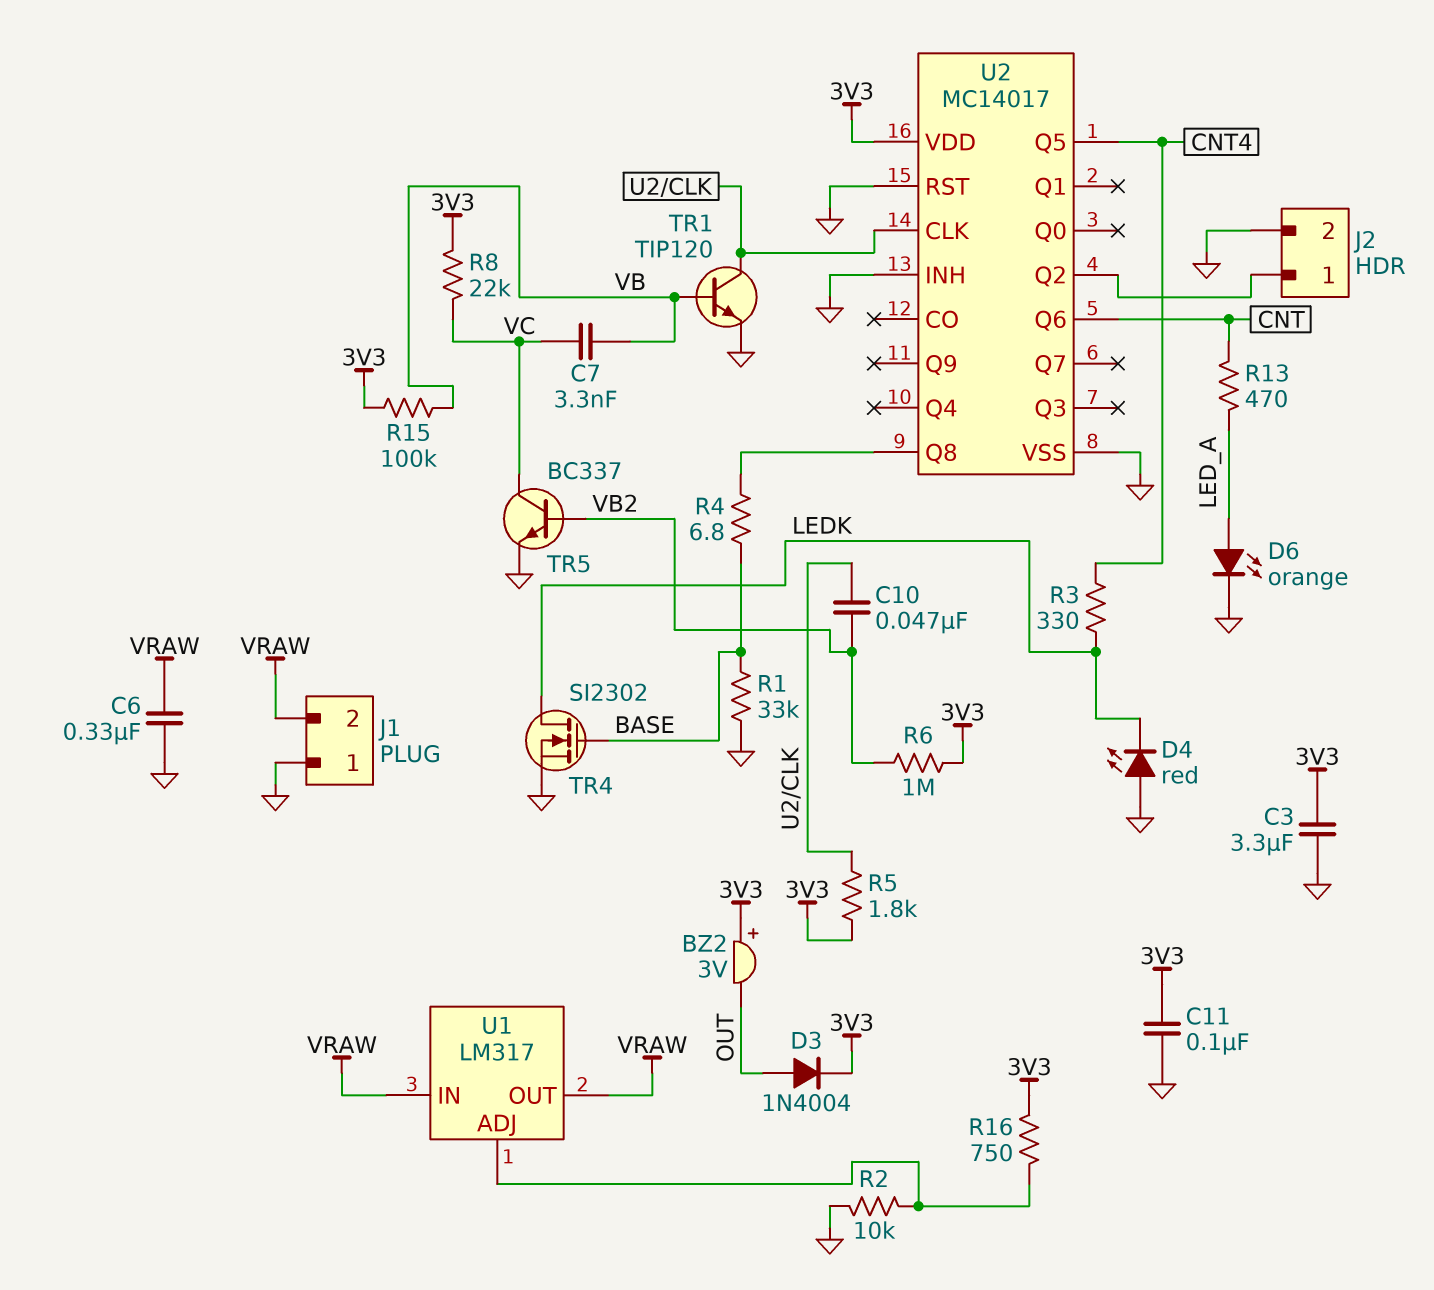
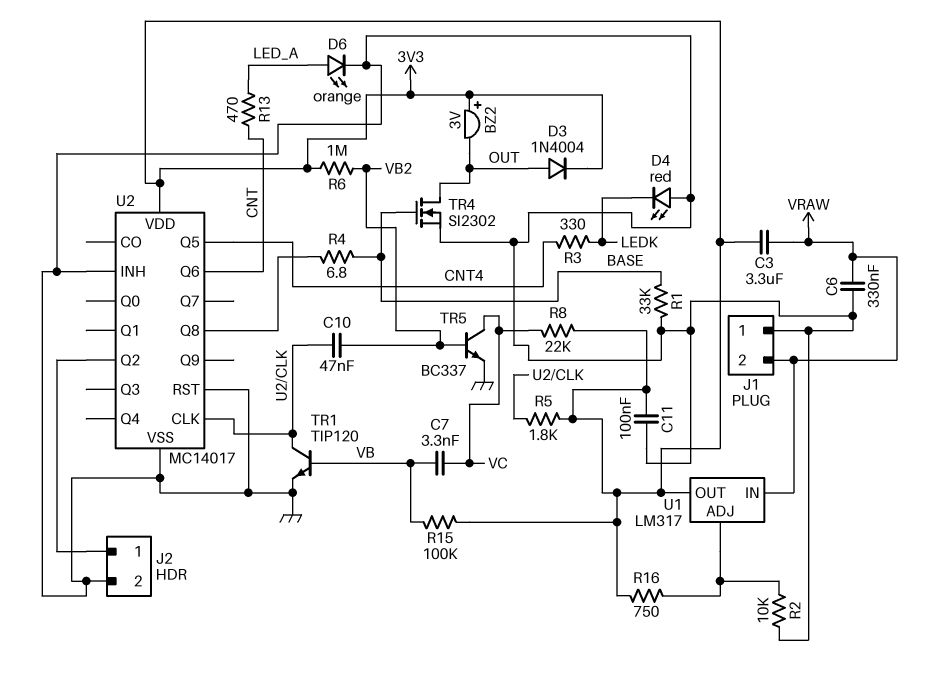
C3: 3.3uF (3V3, GND) -> 3.3uF (3V3, VRAW)
TR4: NMOS SI2302 (G BASE, D LEDK, S GND) -> NMOS SI2302 (G BASE, D OUT, S GND)
U1 pin OUT: VRAW -> 3V3

